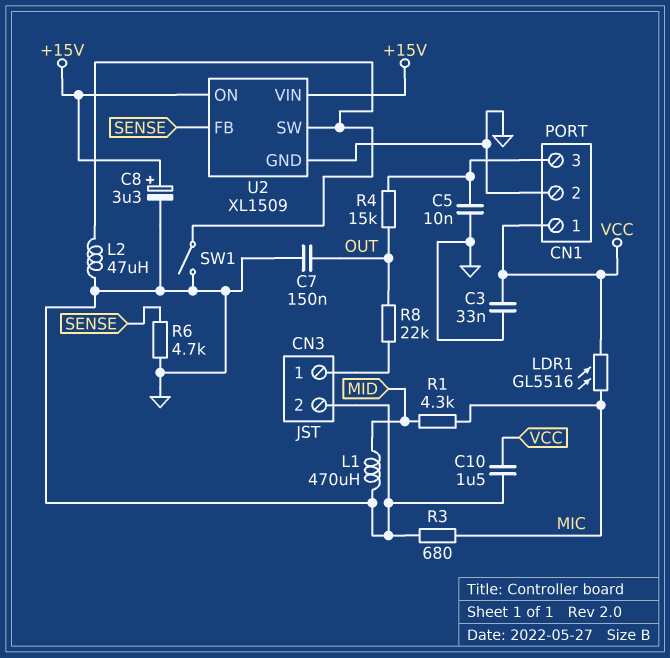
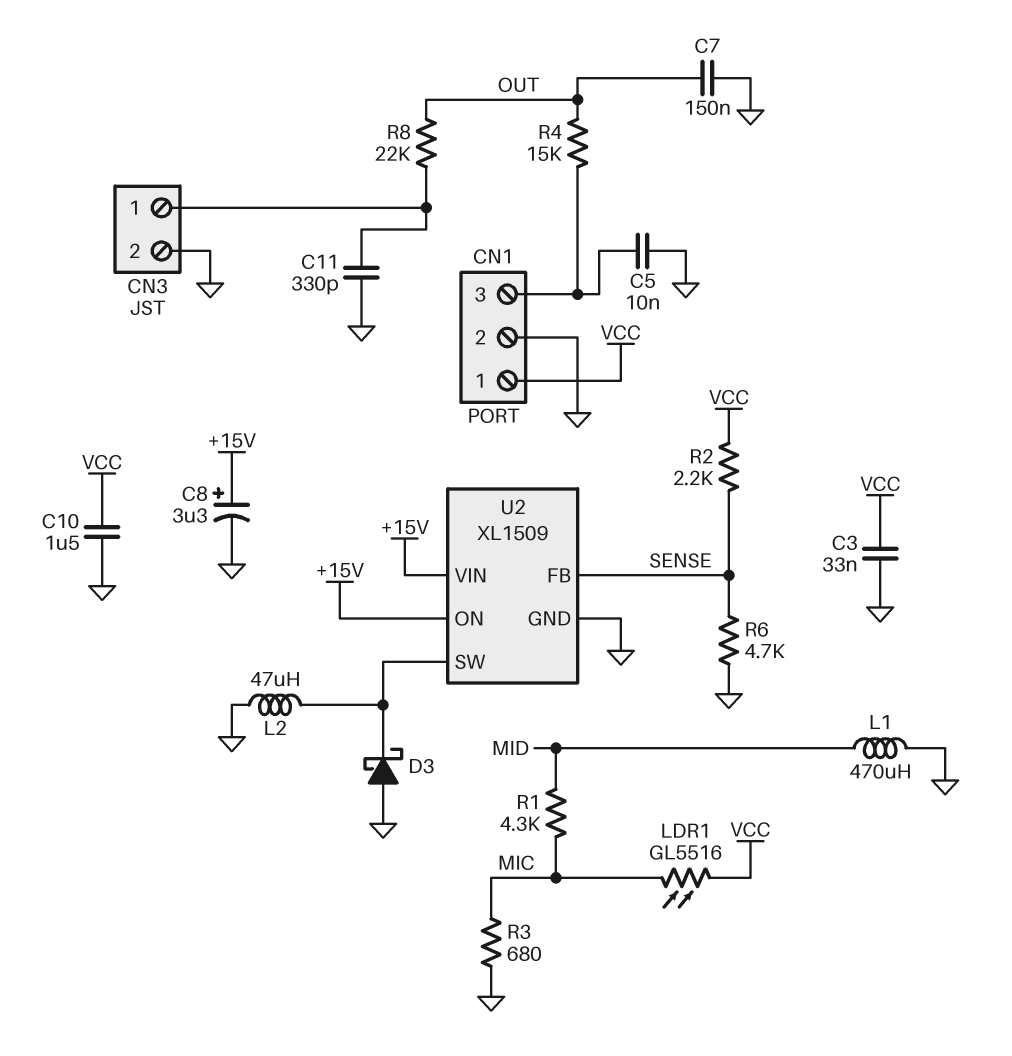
C11: none -> 330pF (CN3/1, GND)
D3: none -> schottky (A GND, K U2/SW)
R2: none -> 2.2k (SENSE, VCC)
SW1: switch (GND, U2/SW) -> none

